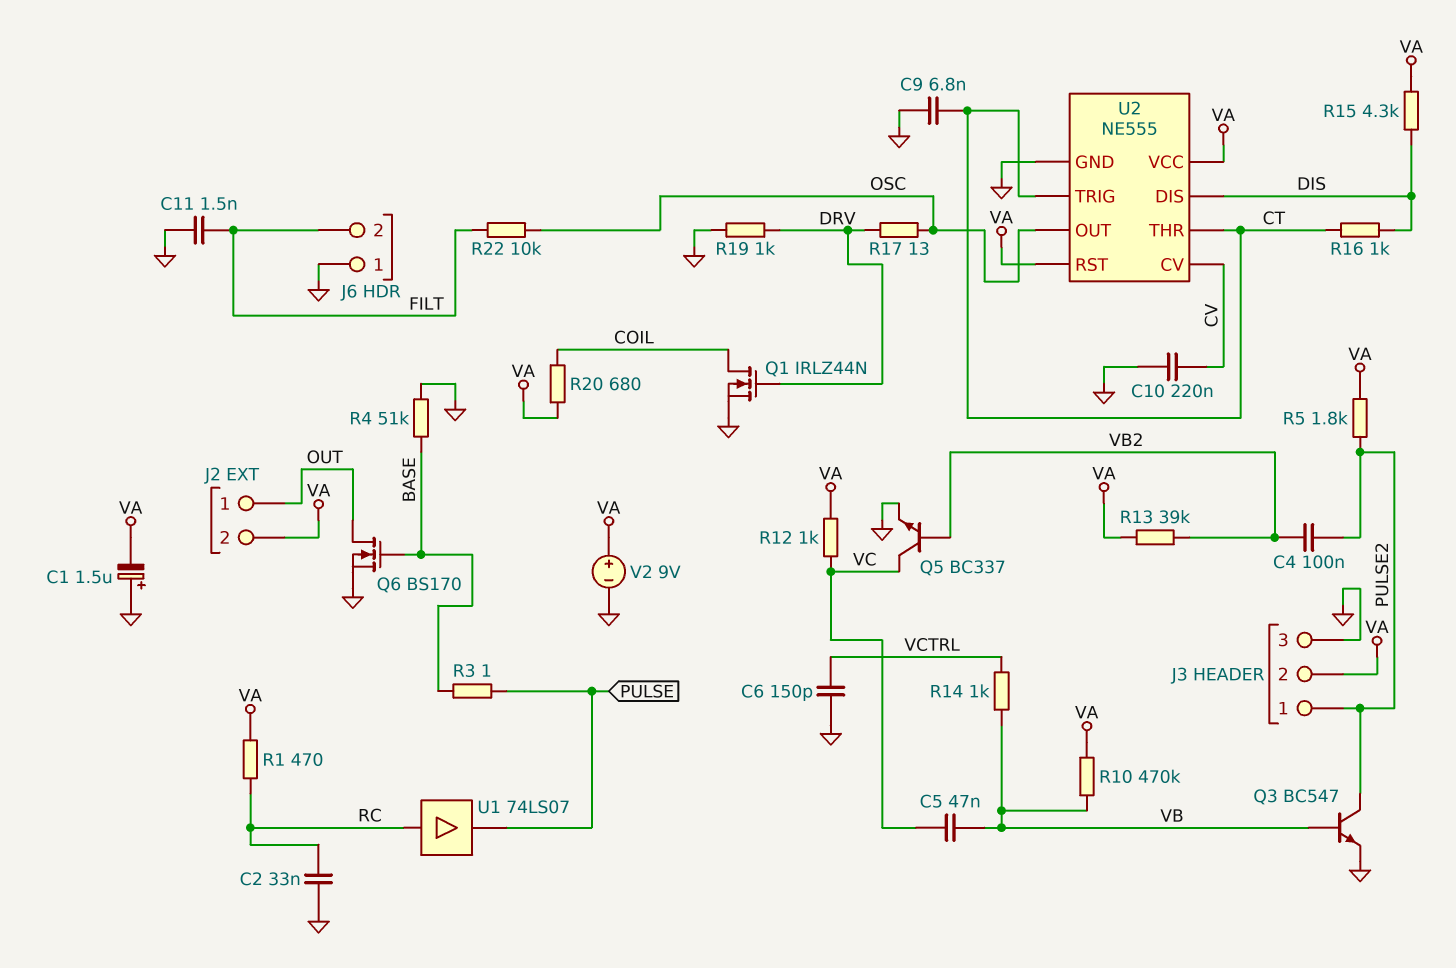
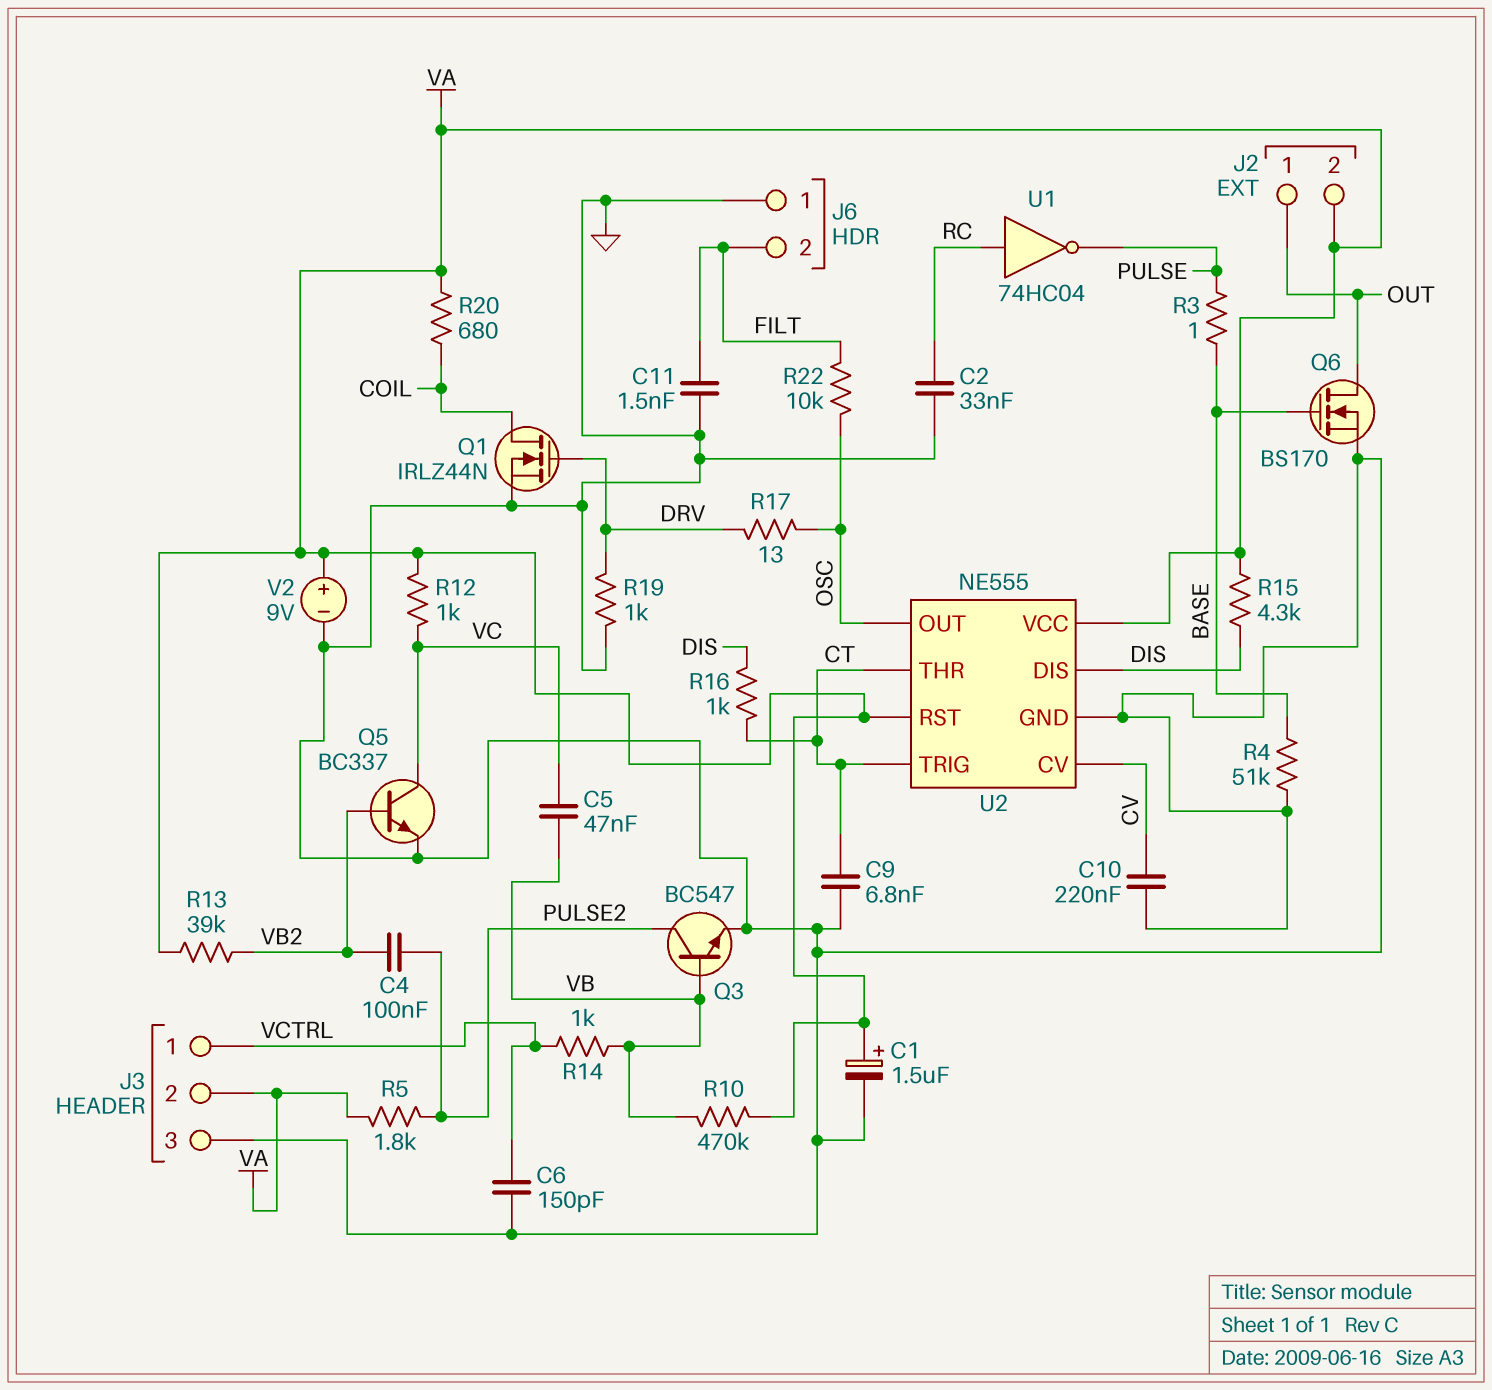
C1: 1.5uF (plus GND, minus VA) -> 1.5uF (plus VA, minus GND)
J3 pin 1: PULSE2 -> VCTRL
R1: 470 (RC, VA) -> none
U1: buffer 74LS07 (in RC, out PULSE) -> NOT 74HC04 (in RC, out PULSE)

